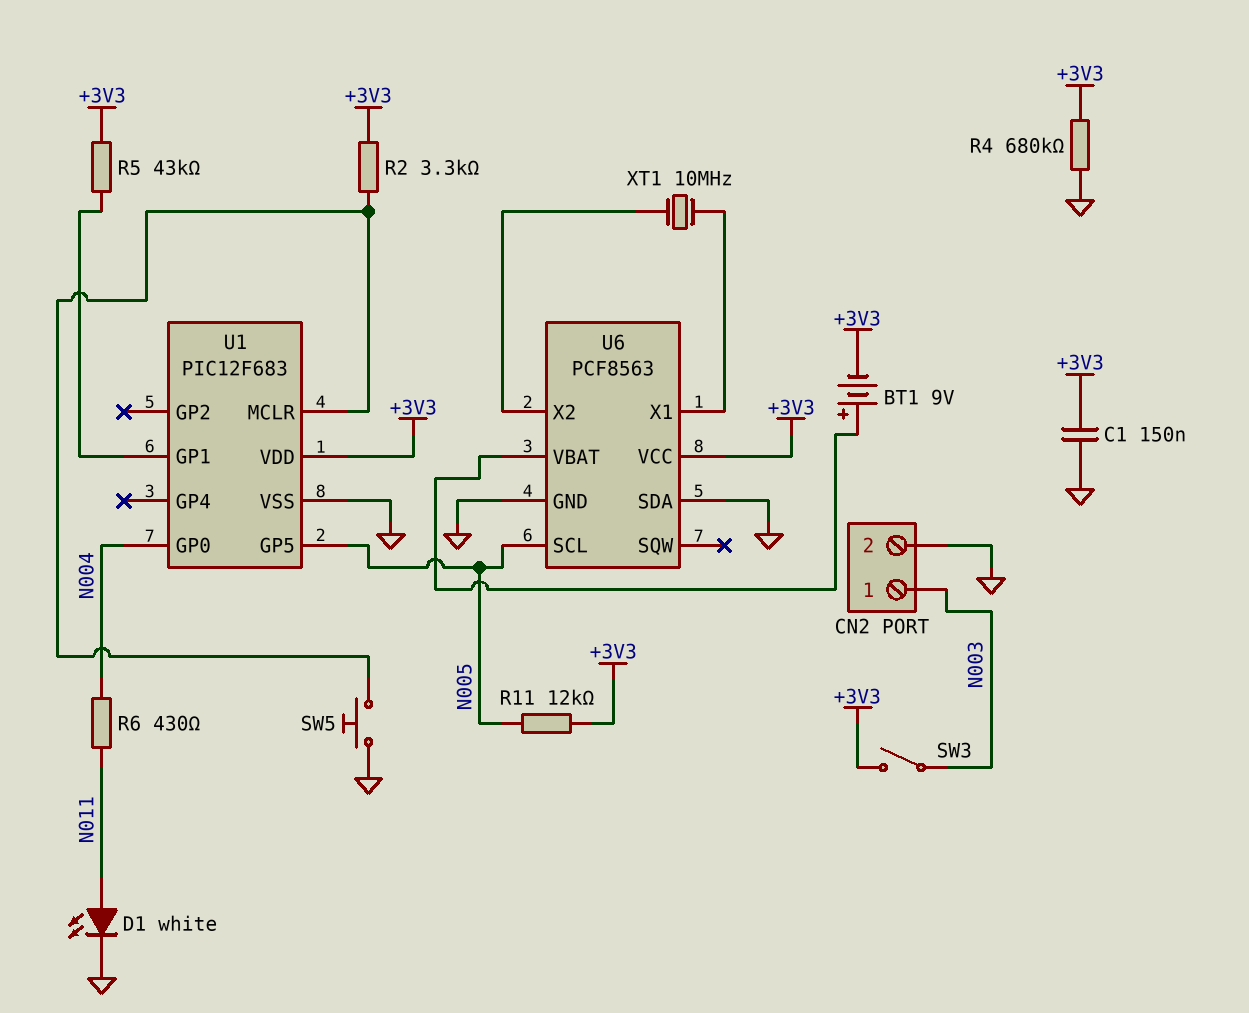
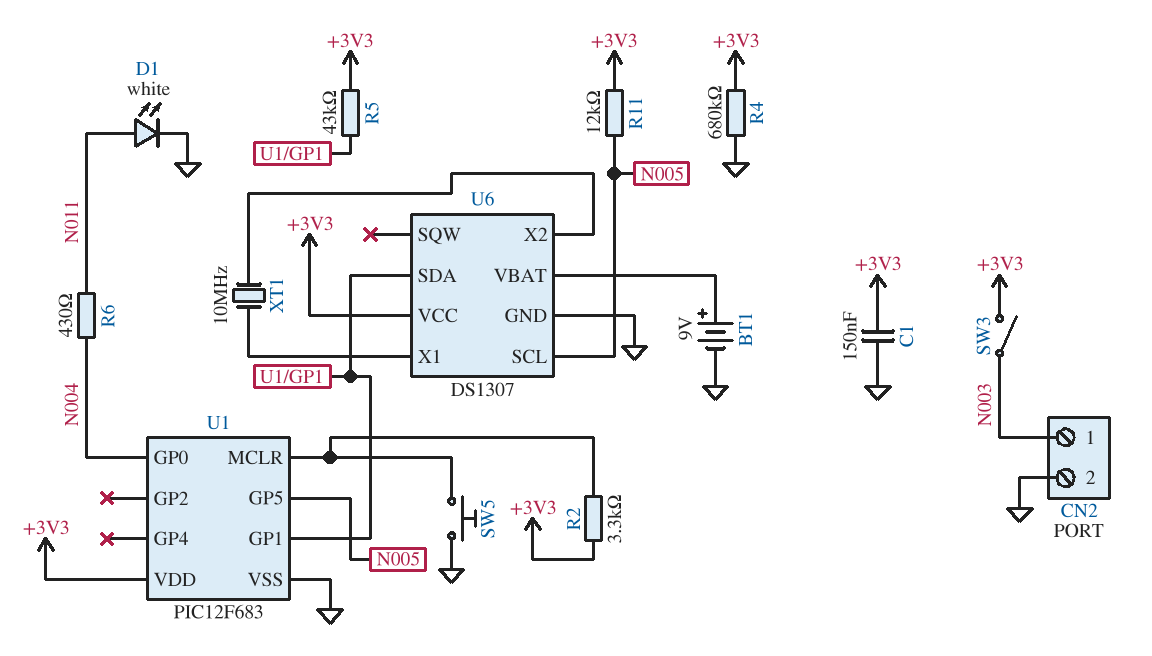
BT1: 9V (plus U6/VBAT, minus +3V3) -> 9V (plus U6/VBAT, minus GND)
U6: PCF8563 -> DS1307
U6 pin SDA: GND -> U1/GP1

